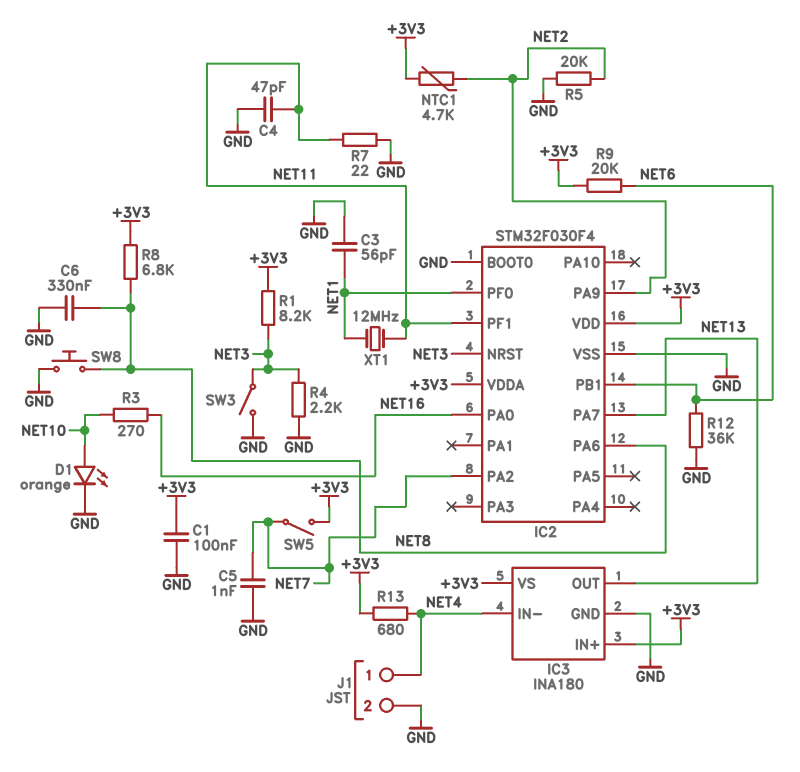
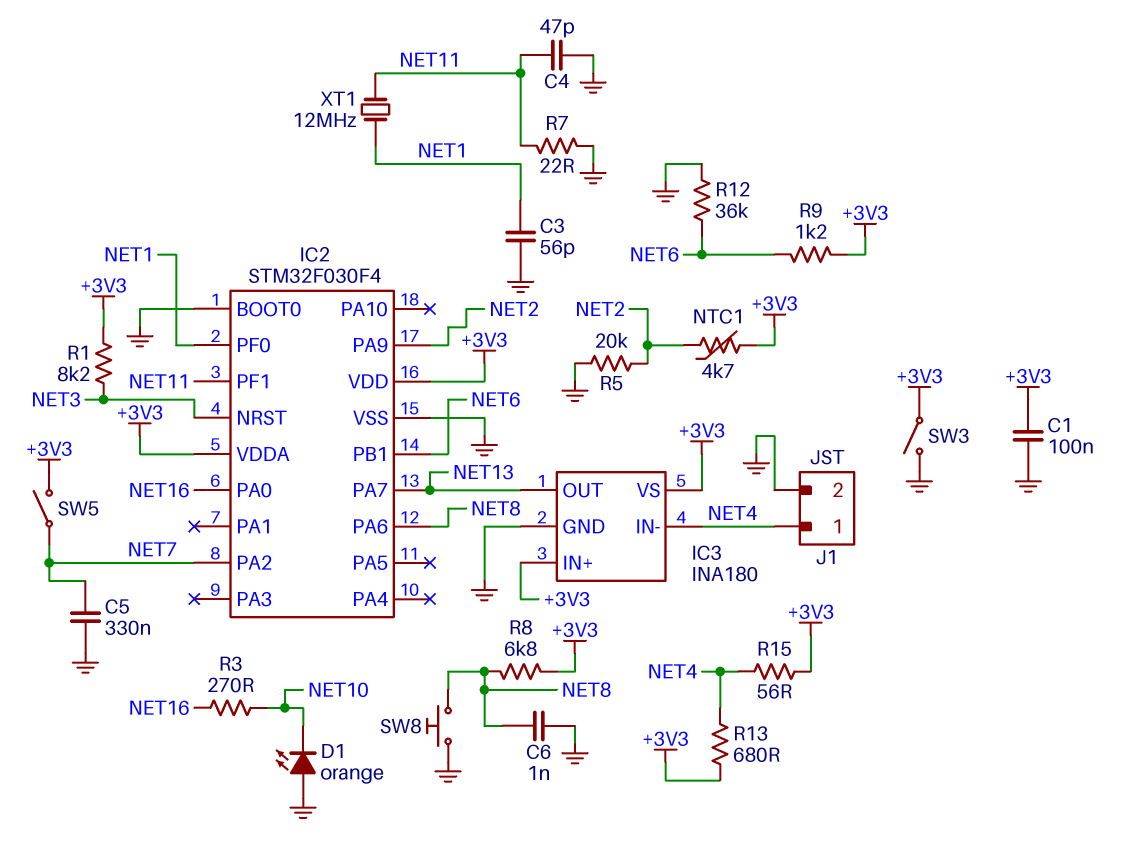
C5: 1nF (GND, NET7) -> 330nF (GND, NET7)
C6: 330nF (GND, NET8) -> 1nF (GND, NET8)
D1: LED orange (A NET10, K GND) -> LED orange (A GND, K NET10)
R4: 2.2k (GND, NET3) -> none
R9: 20k (+3V3, NET6) -> 1.2k (+3V3, NET6)
R15: none -> 56 (+3V3, NET4)
SW3: switch (GND, NET3) -> switch (+3V3, GND)

